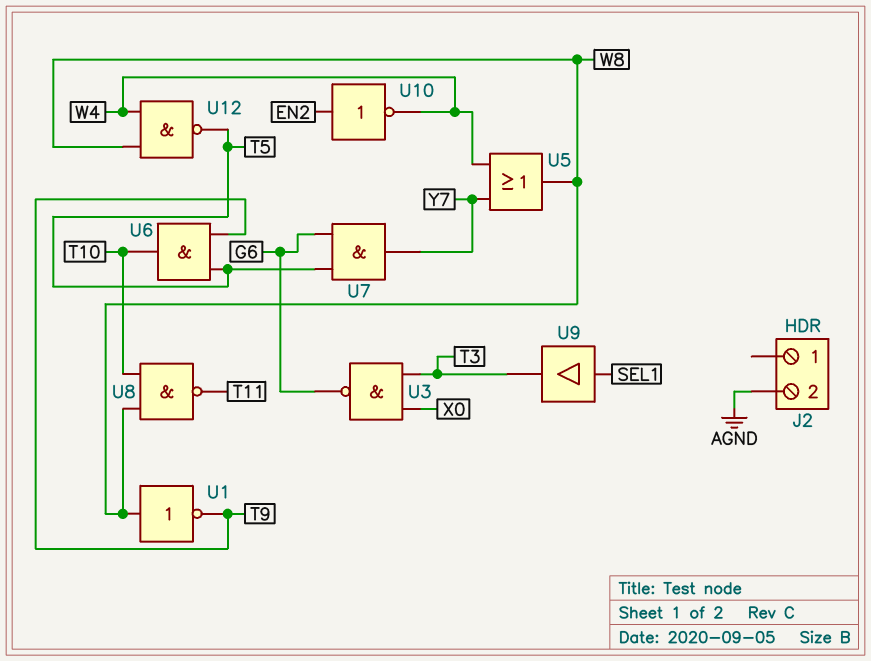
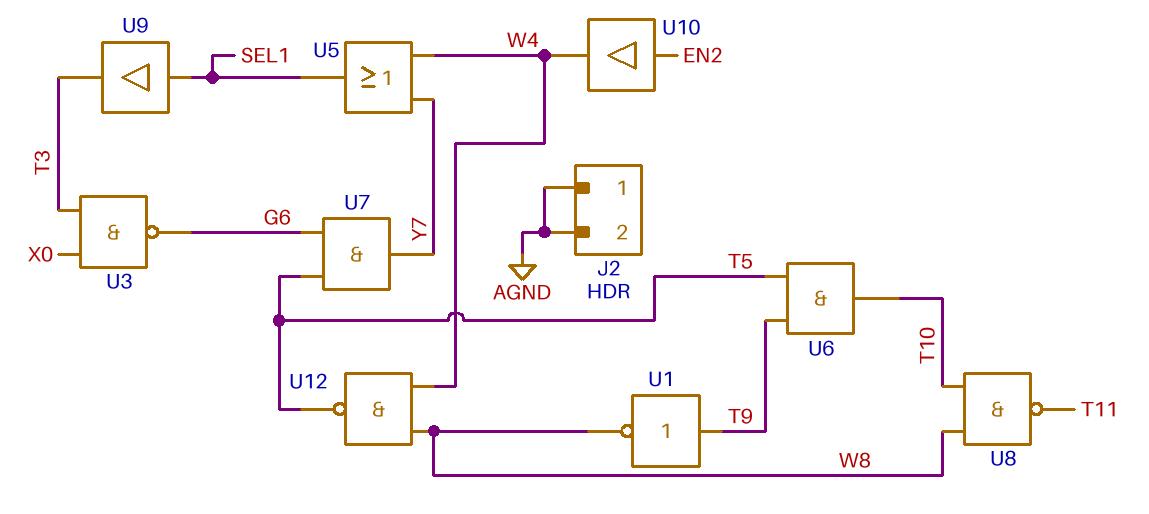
J2 pin 1: none -> AGND
U1: NOT (in W8, out T9) -> NOT (in T9, out W8)
U5: OR (in W4, in Y7, out W8) -> OR (in W4, in Y7, out SEL1)
U10: NOT (in EN2, out W4) -> buffer (in EN2, out W4)

